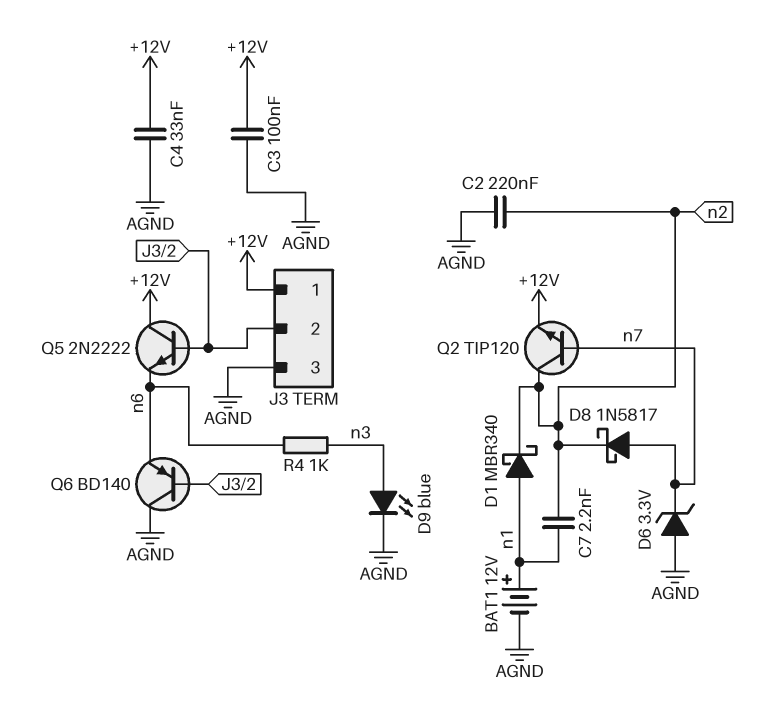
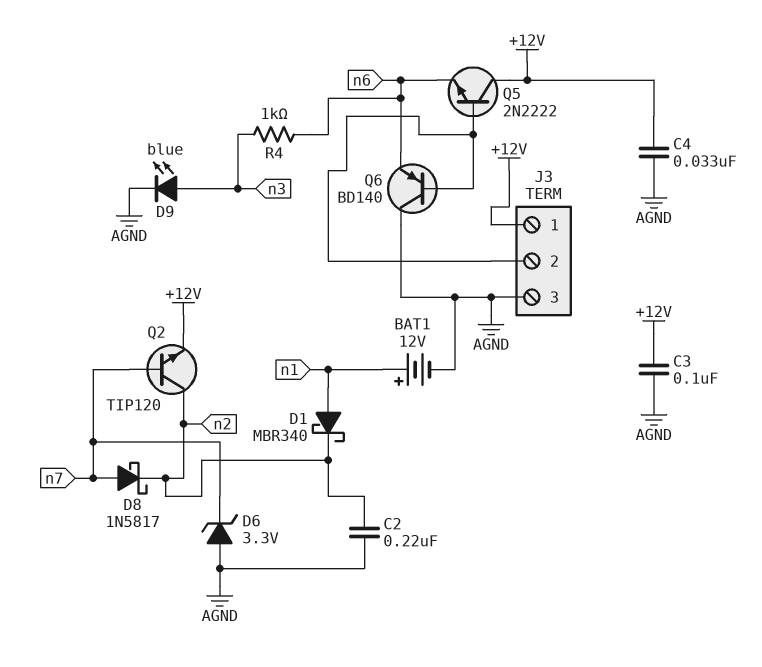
C7: 2.2nF (n1, n2) -> none

